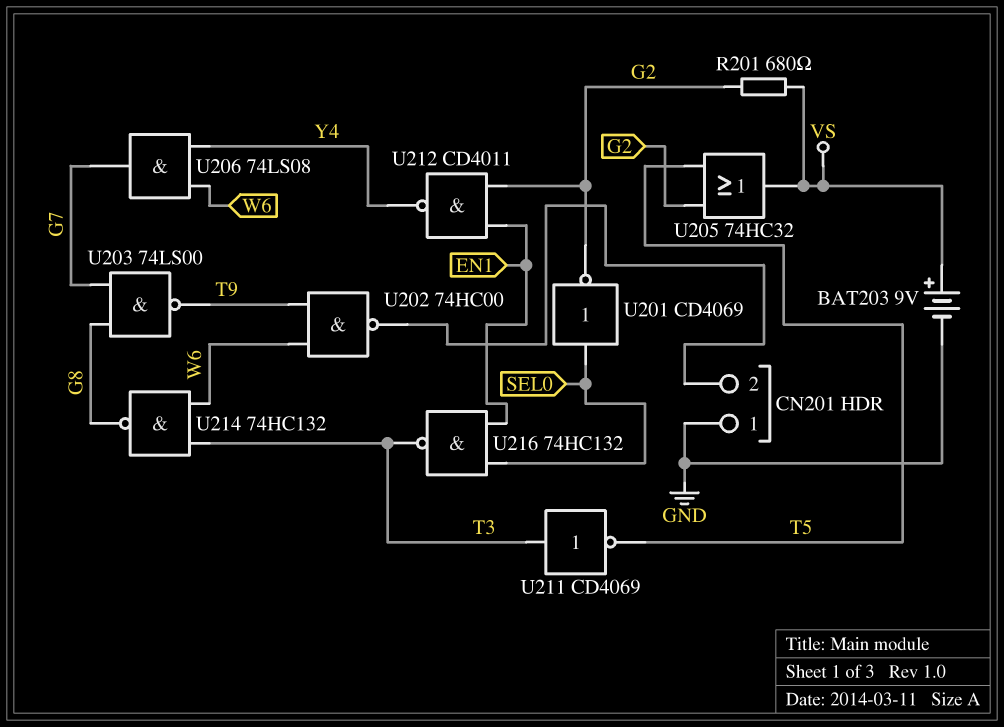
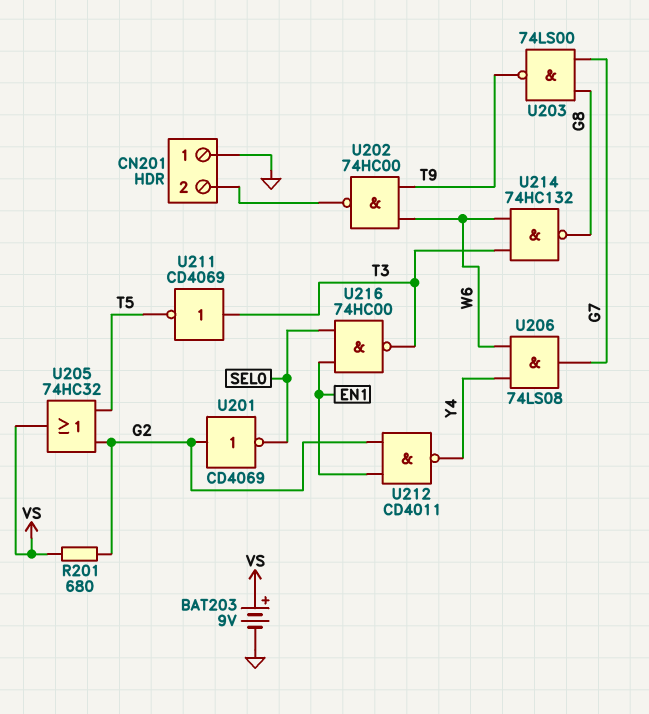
U201: NOT CD4069 (in SEL0, out G2) -> NOT CD4069 (in G2, out SEL0)
U216: NAND 74HC132 (in EN1, in SEL0, out T3) -> NAND 74HC00 (in EN1, in SEL0, out T3)

